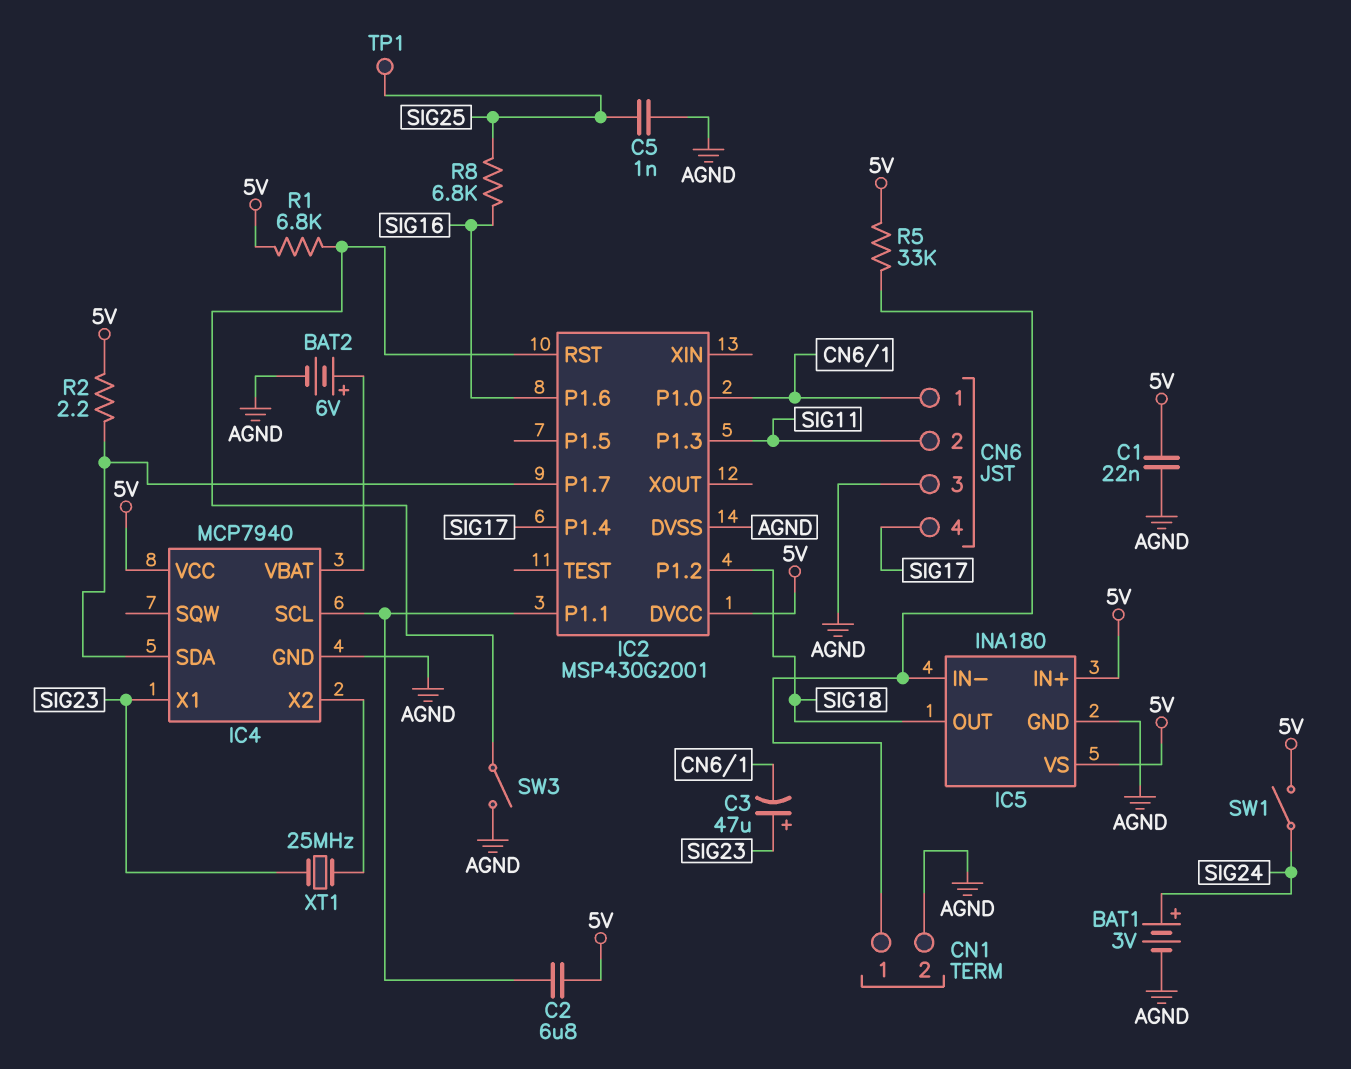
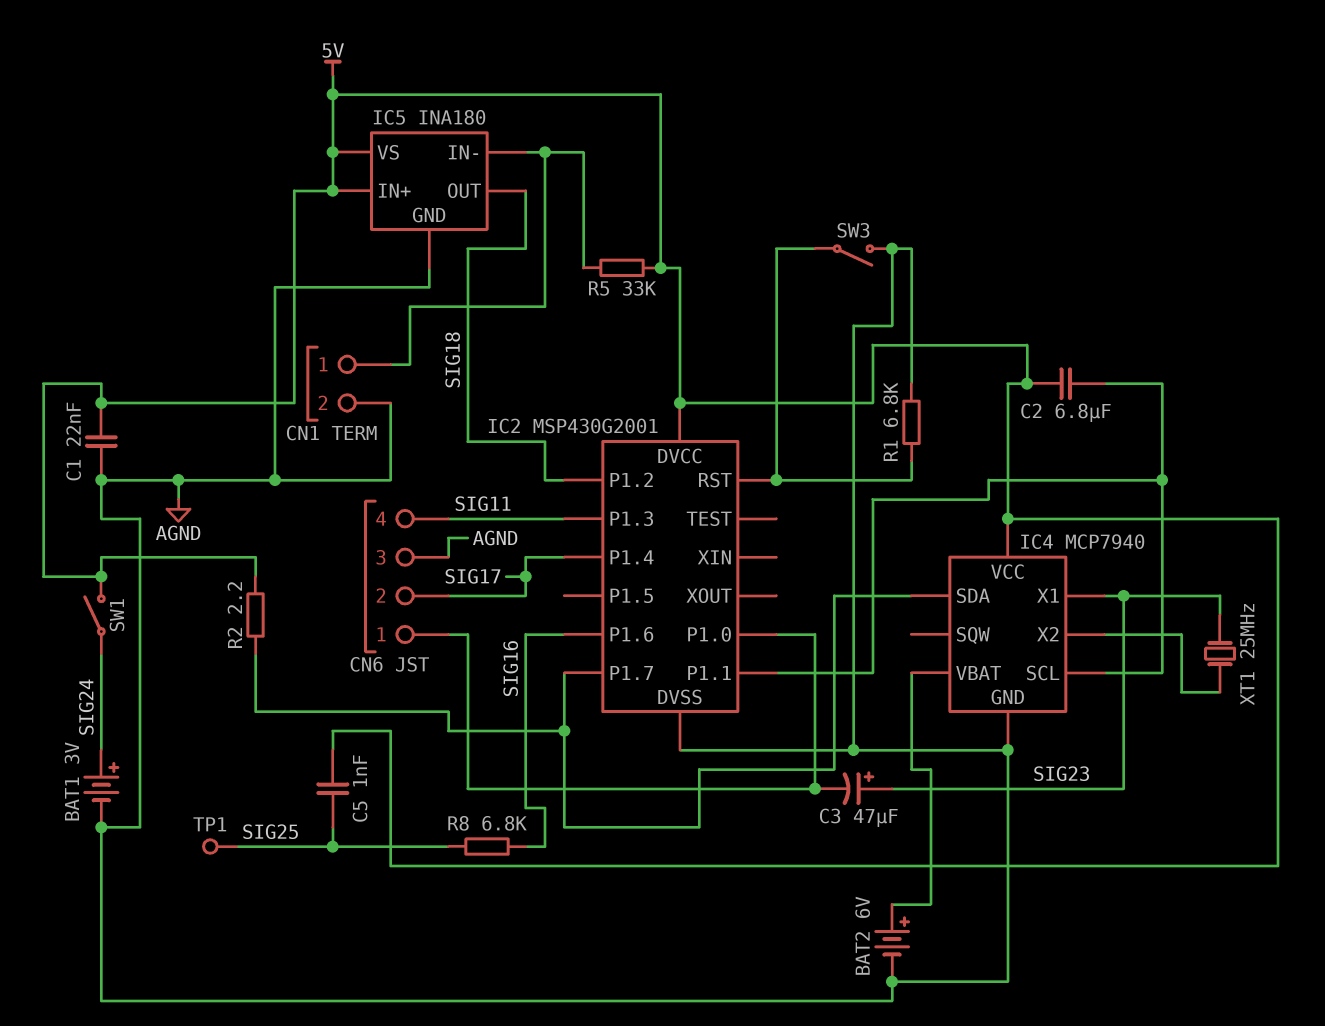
C5: 1nF (AGND, SIG25) -> 1nF (5V, SIG25)
CN6 pin 2: SIG11 -> SIG17
CN6 pin 4: SIG17 -> SIG11
R1: 6.8k (5V, IC2/RST) -> 6.8k (AGND, IC2/RST)

